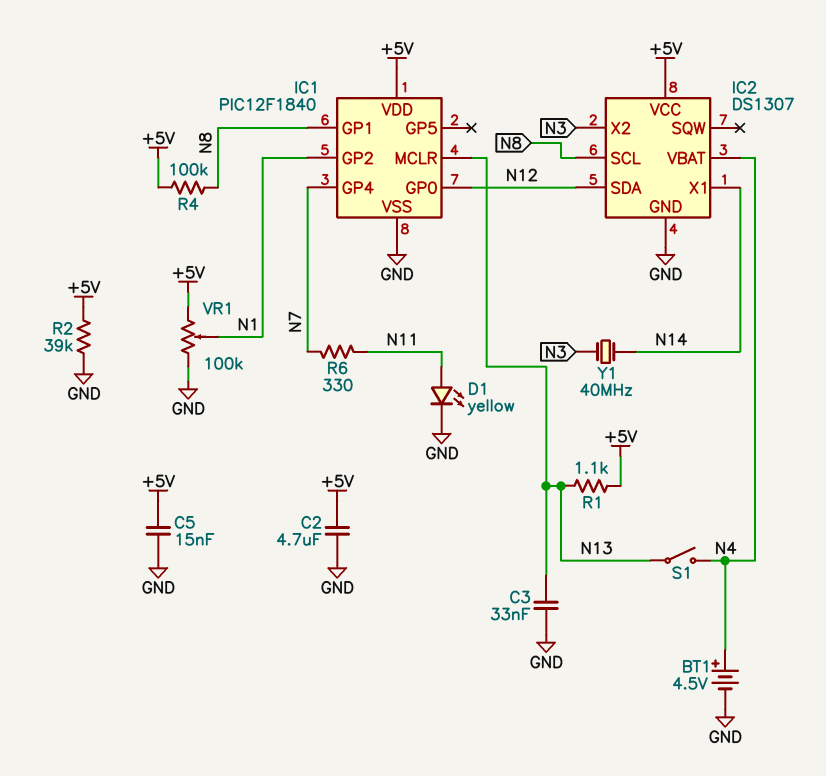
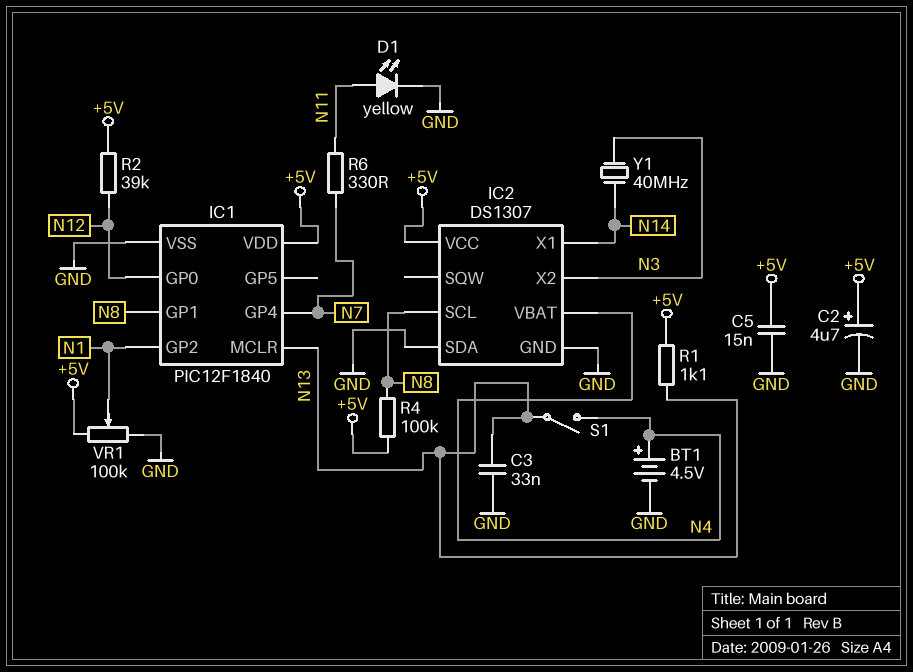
C2: 4.7uF (+5V, GND) -> 4.7uF (plus +5V, minus GND)
IC2 pin SDA: N12 -> GND
R2: 39k (+5V, GND) -> 39k (+5V, N12)

